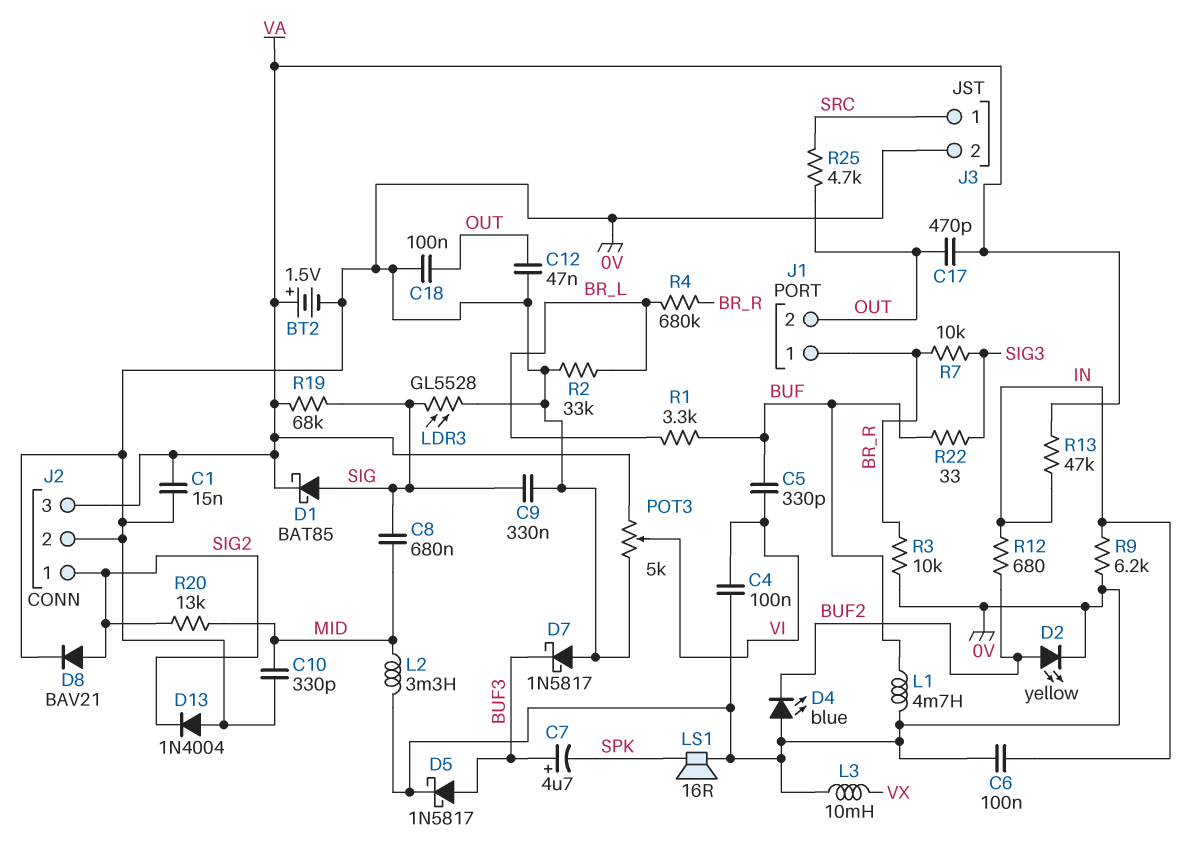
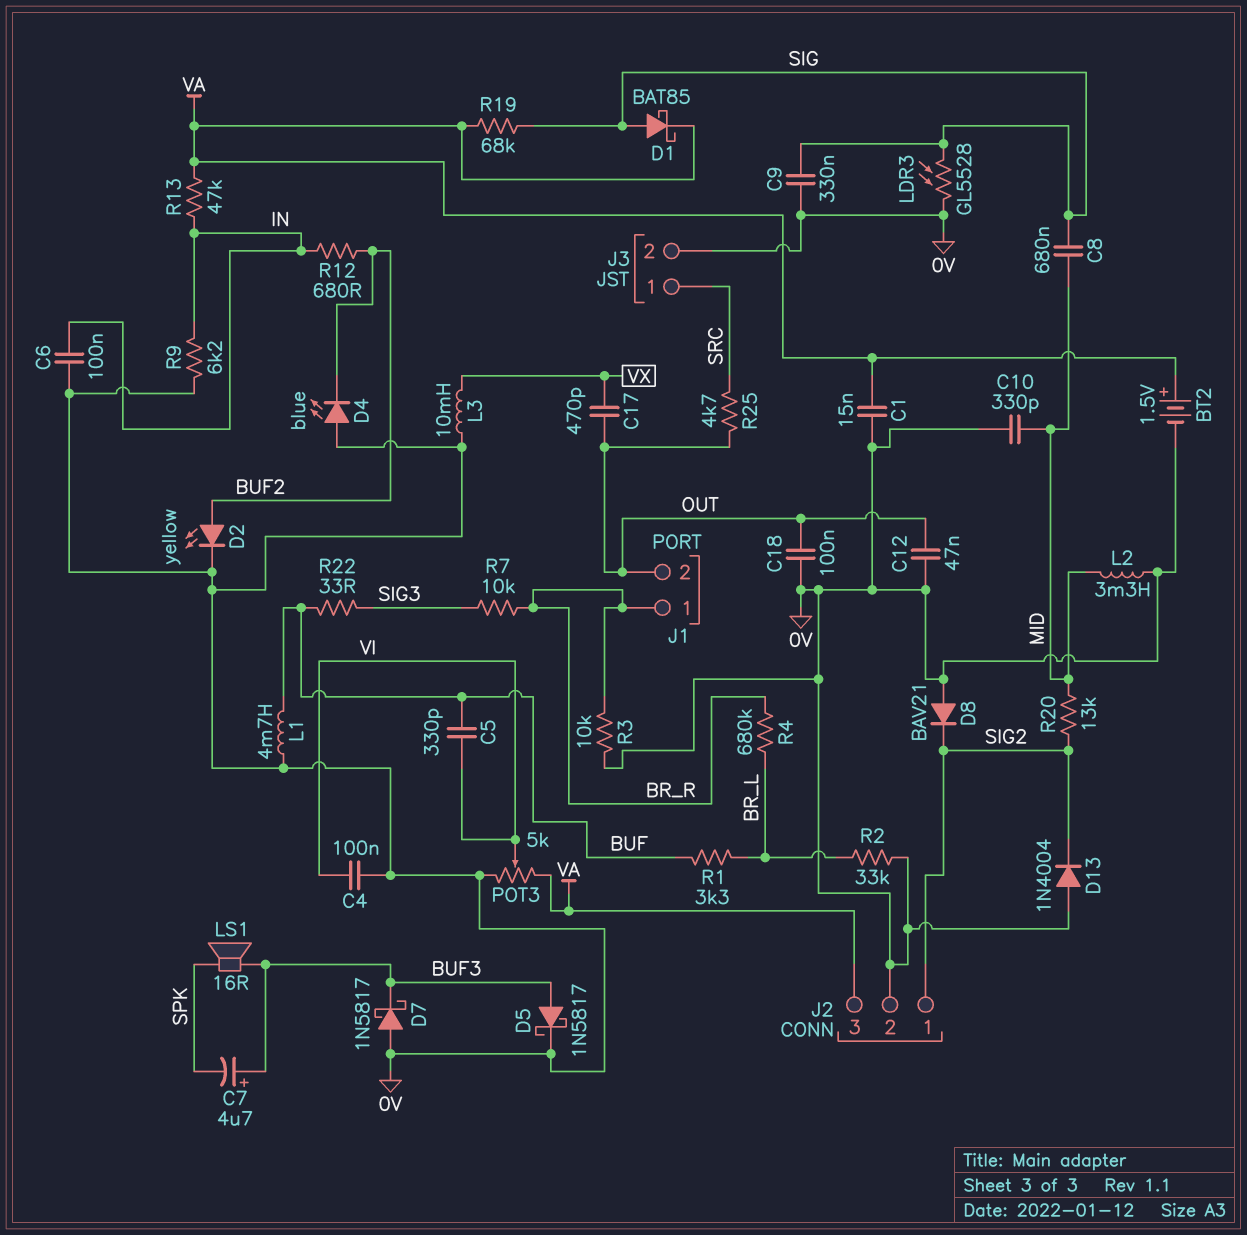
C17: 470pF (OUT, VA) -> 470pF (OUT, VX)
D8: diode BAV21 (A SIG2, K 0V) -> diode BAV21 (A 0V, K SIG2)
LS1: speaker 16R (0V, SPK) -> speaker 16R (BUF3, SPK)

